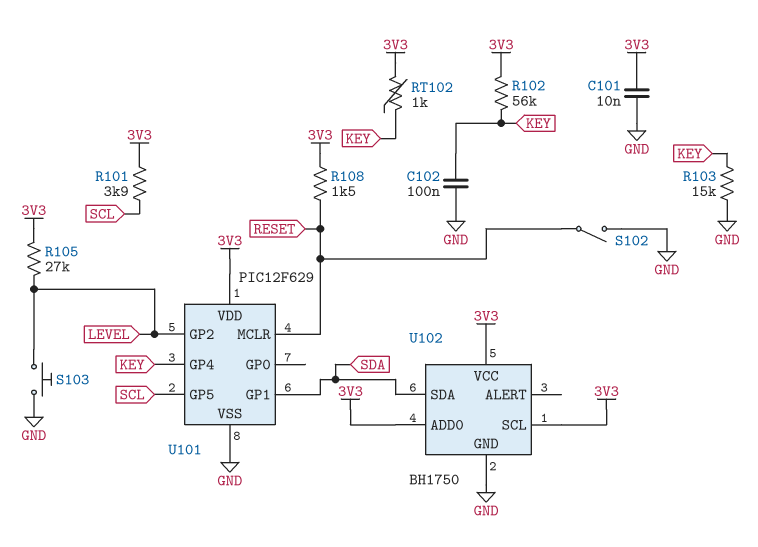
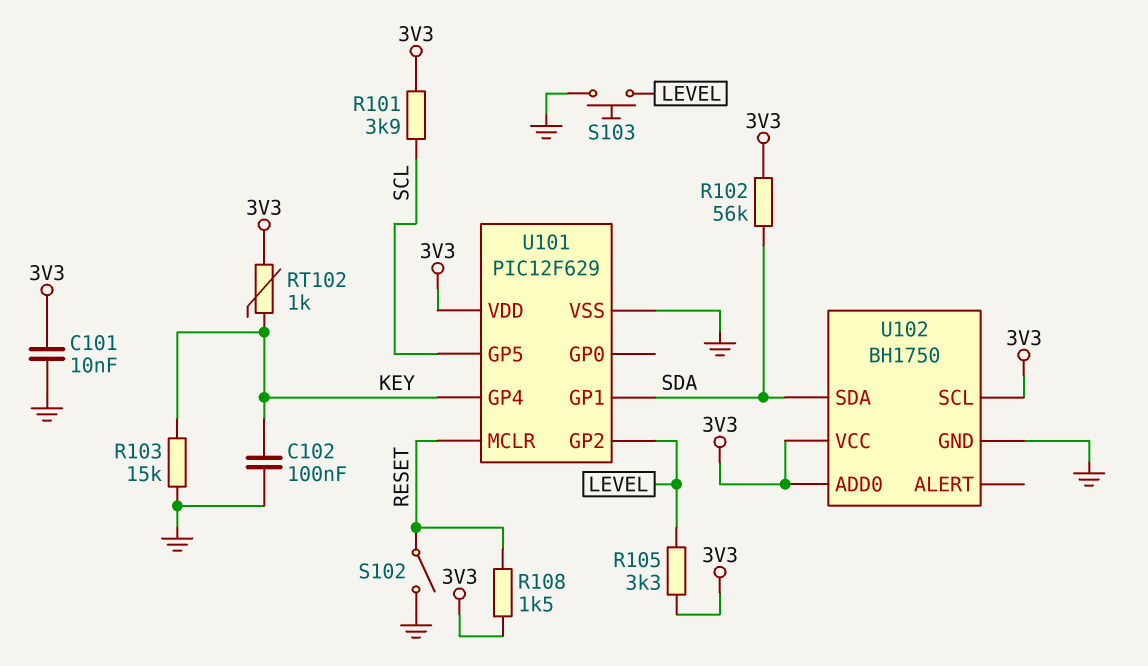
R102: 56k (3V3, KEY) -> 56k (3V3, SDA)
R105: 27k (3V3, LEVEL) -> 3.3k (3V3, LEVEL)

